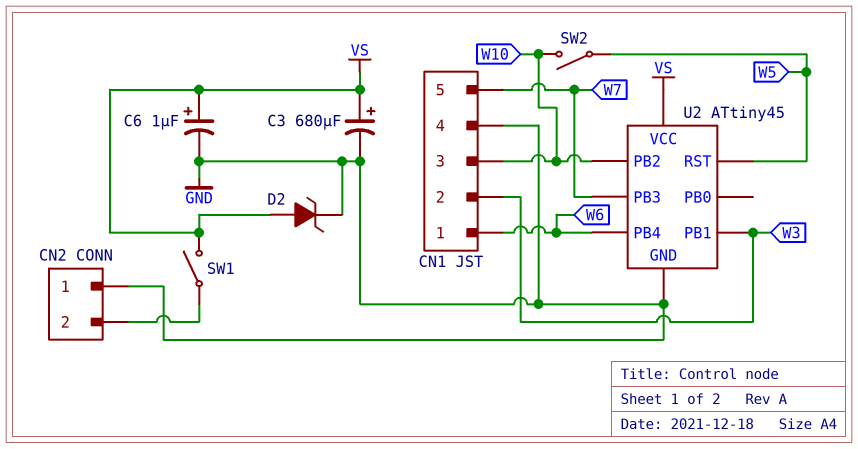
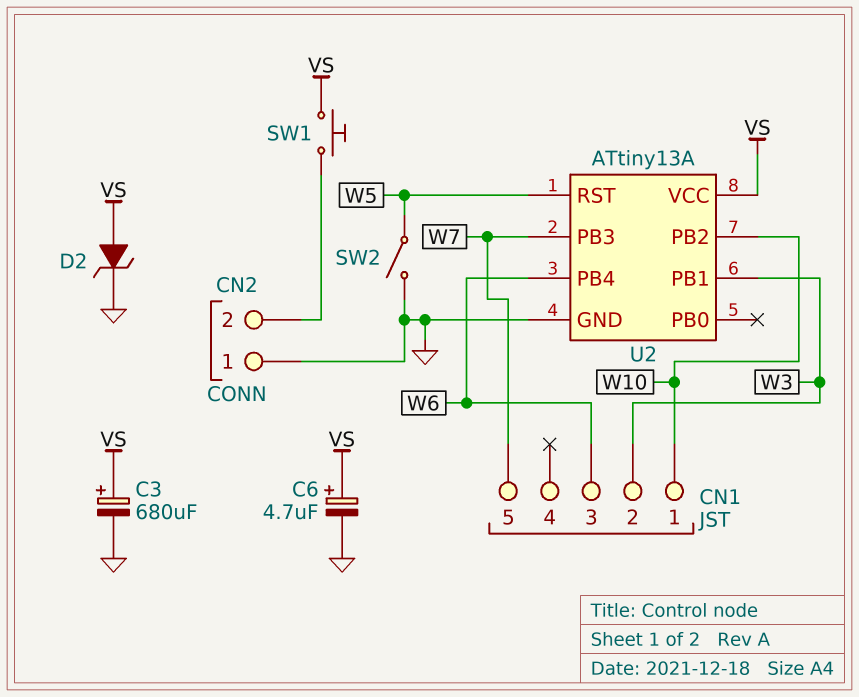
C6: 1uF (plus VS, minus GND) -> 4.7uF (plus VS, minus GND)
CN1 pin 1: W6 -> W10
CN1 pin 3: W10 -> W6
CN1 pin 4: GND -> none
SW1: switch (CN2/2, VS) -> button (CN2/2, VS)
SW2: switch (W5, W10) -> switch (GND, W5)
U2: ATtiny45 -> ATtiny13A

